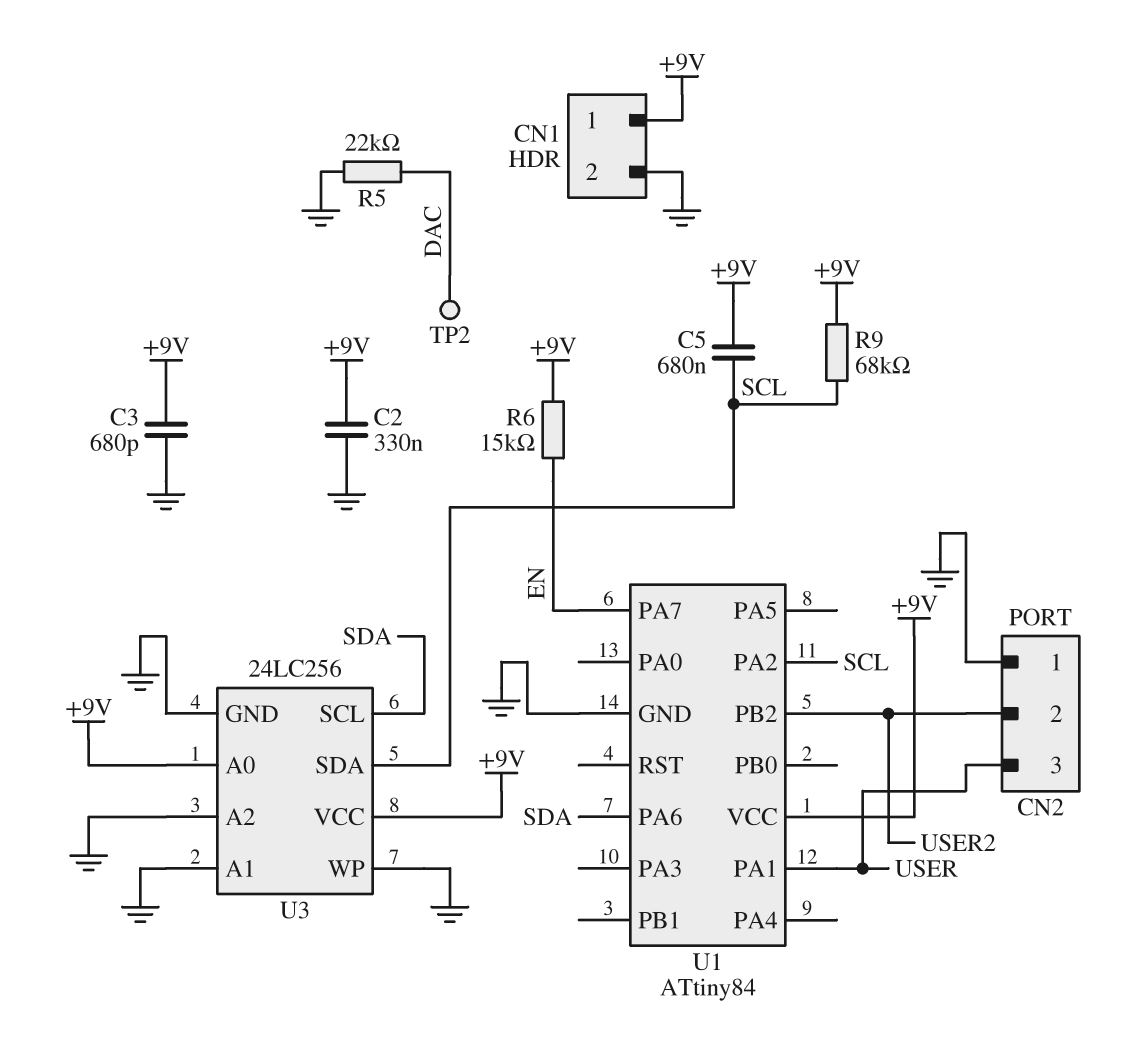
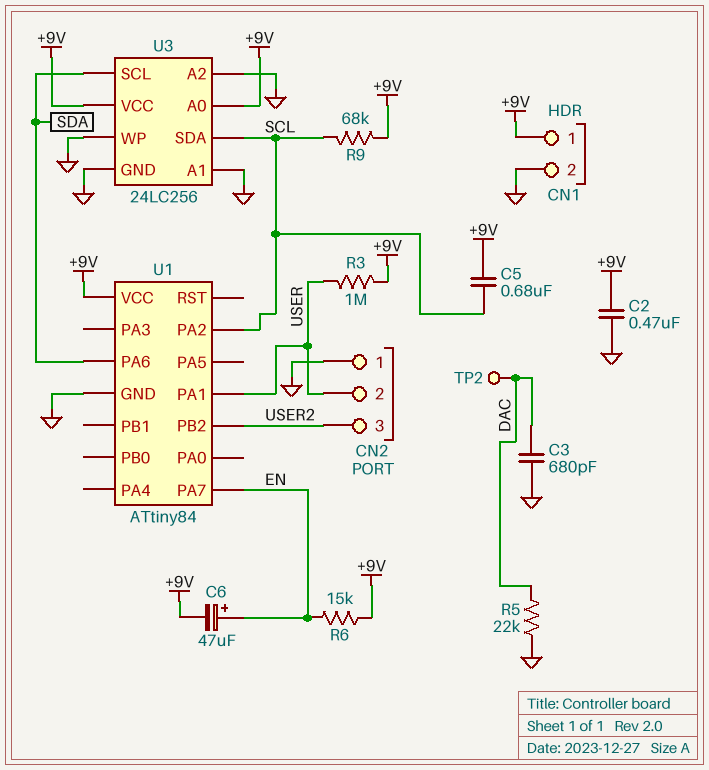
C2: 330nF (+9V, GND) -> 470nF (+9V, GND)
C3: 680pF (+9V, GND) -> 680pF (DAC, GND)
C6: none -> 47uF (plus EN, minus +9V)
CN2 pin 2: USER2 -> USER
CN2 pin 3: USER -> USER2
R3: none -> 1M (+9V, USER)

